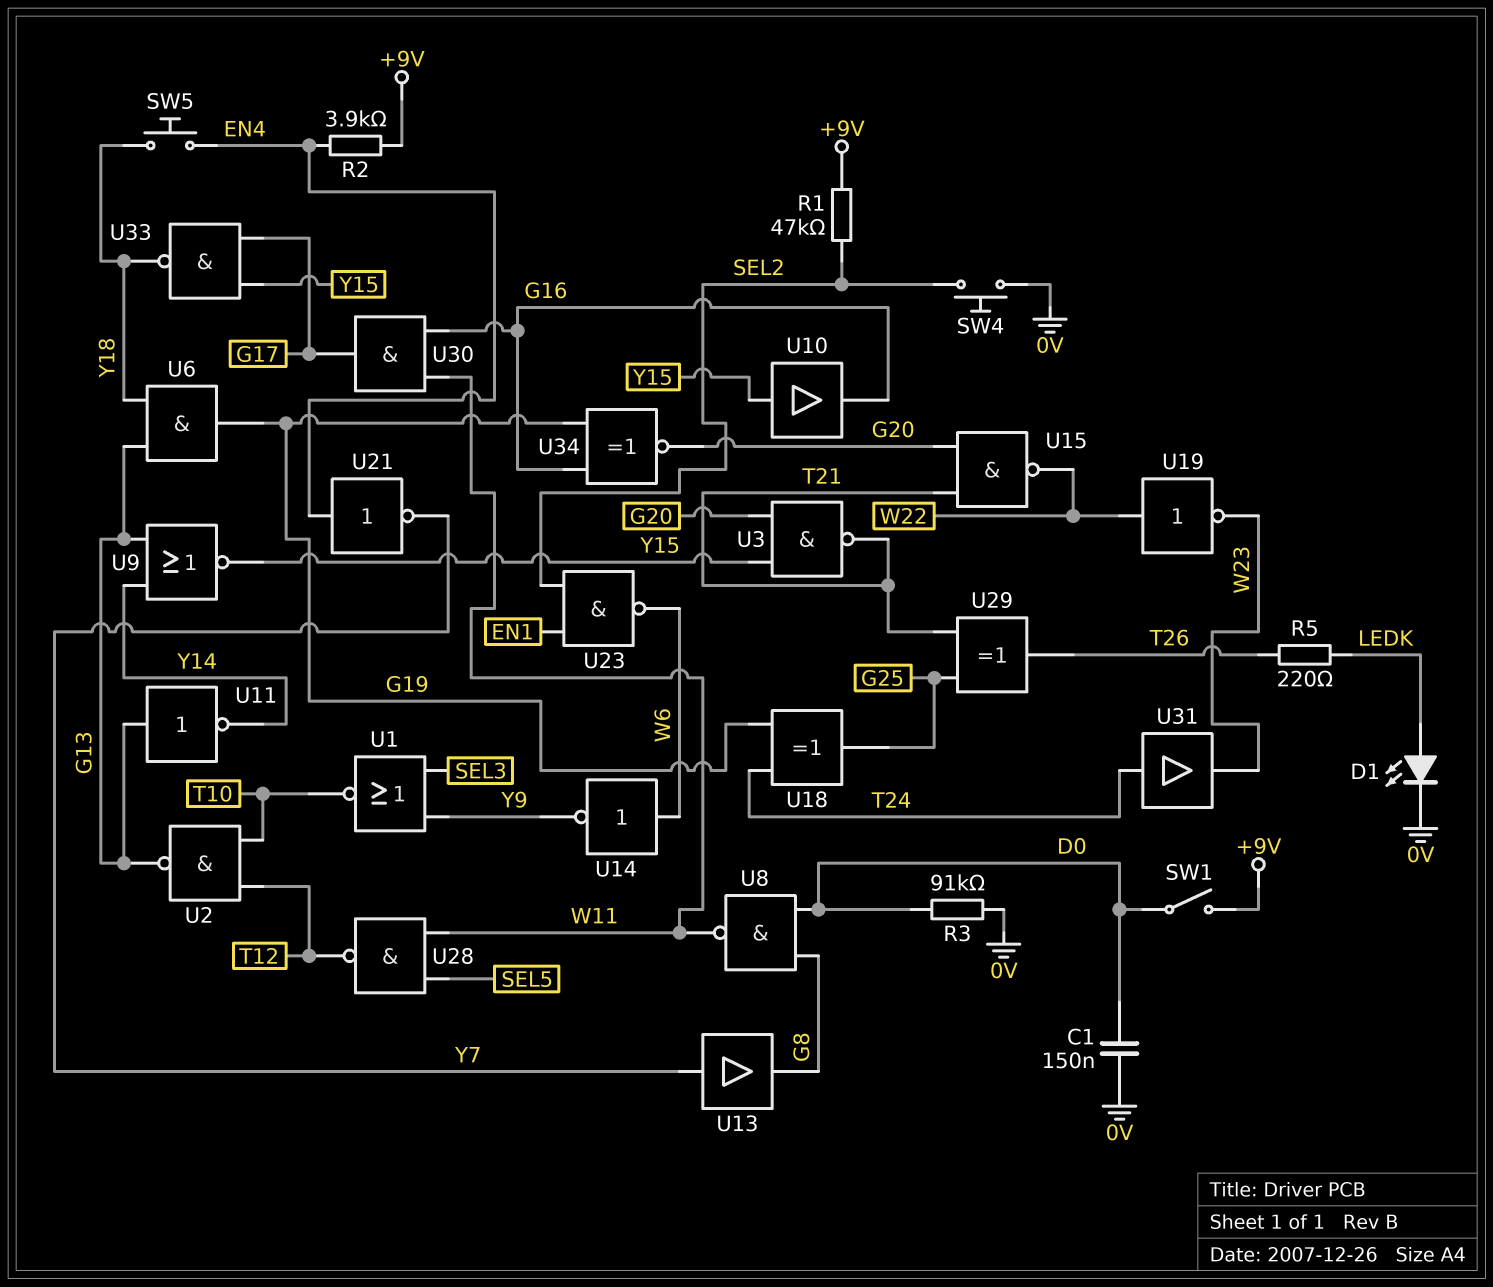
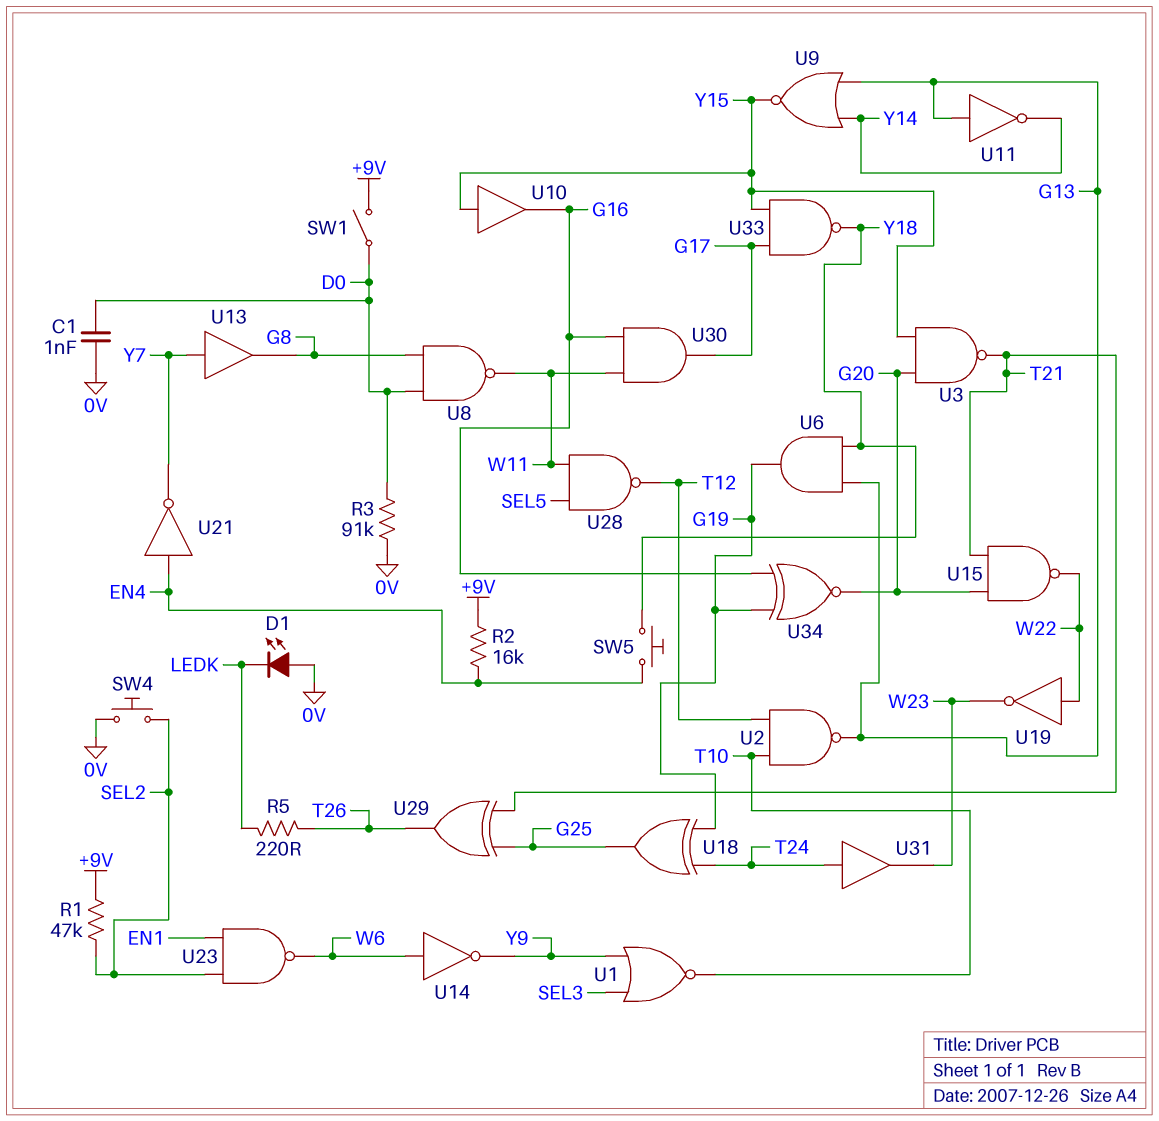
C1: 150nF (0V, D0) -> 1nF (0V, D0)
D1: LED (A LEDK, K 0V) -> LED (A 0V, K LEDK)
R2: 3.9k (+9V, EN4) -> 16k (+9V, EN4)

